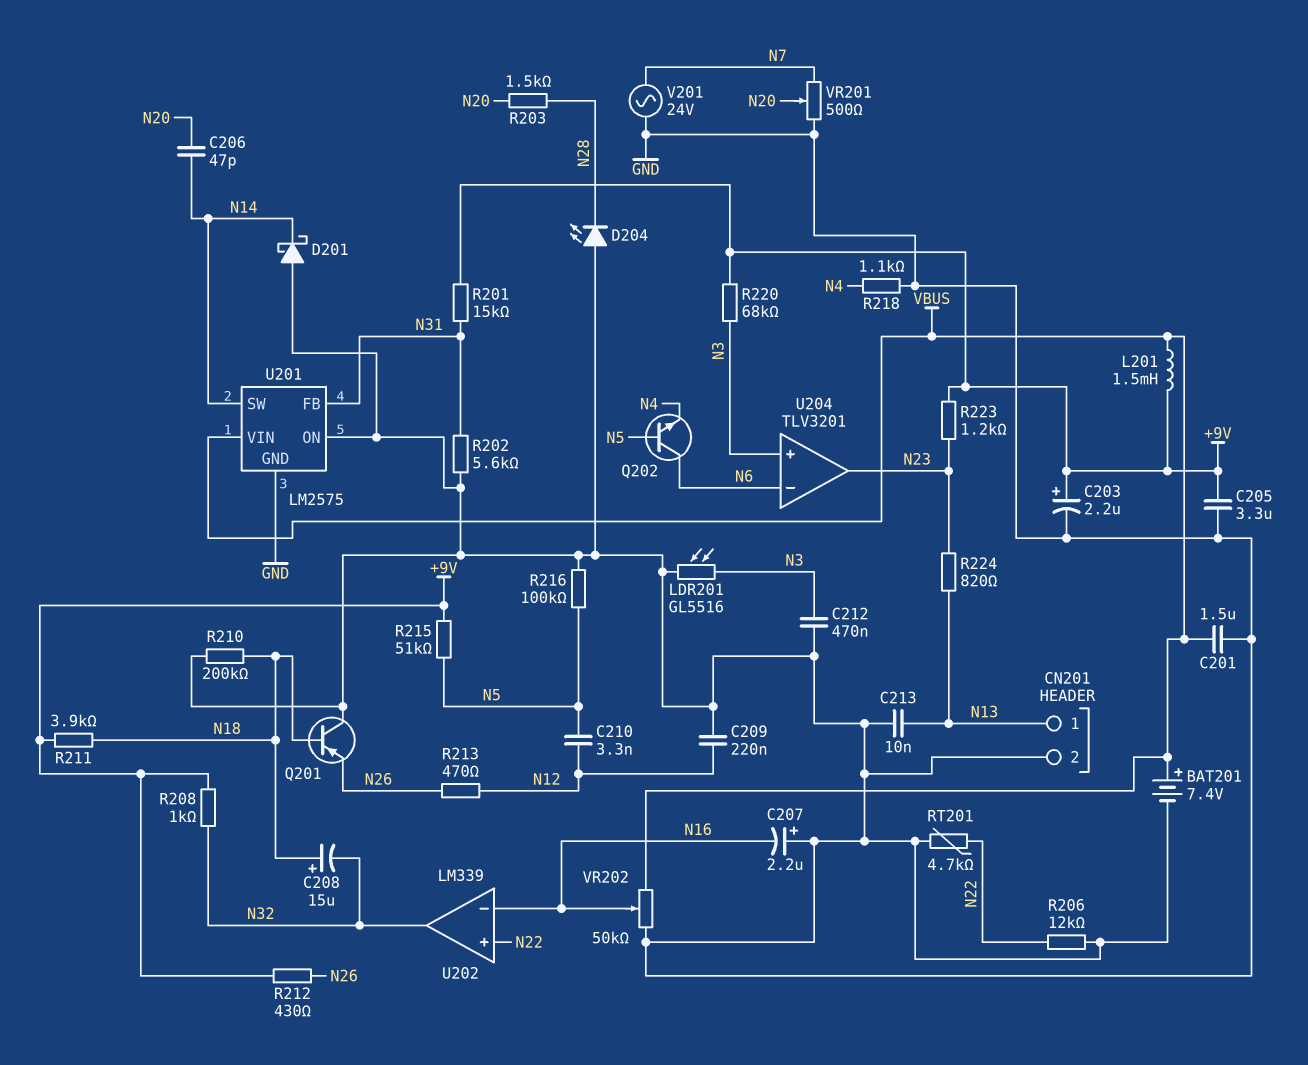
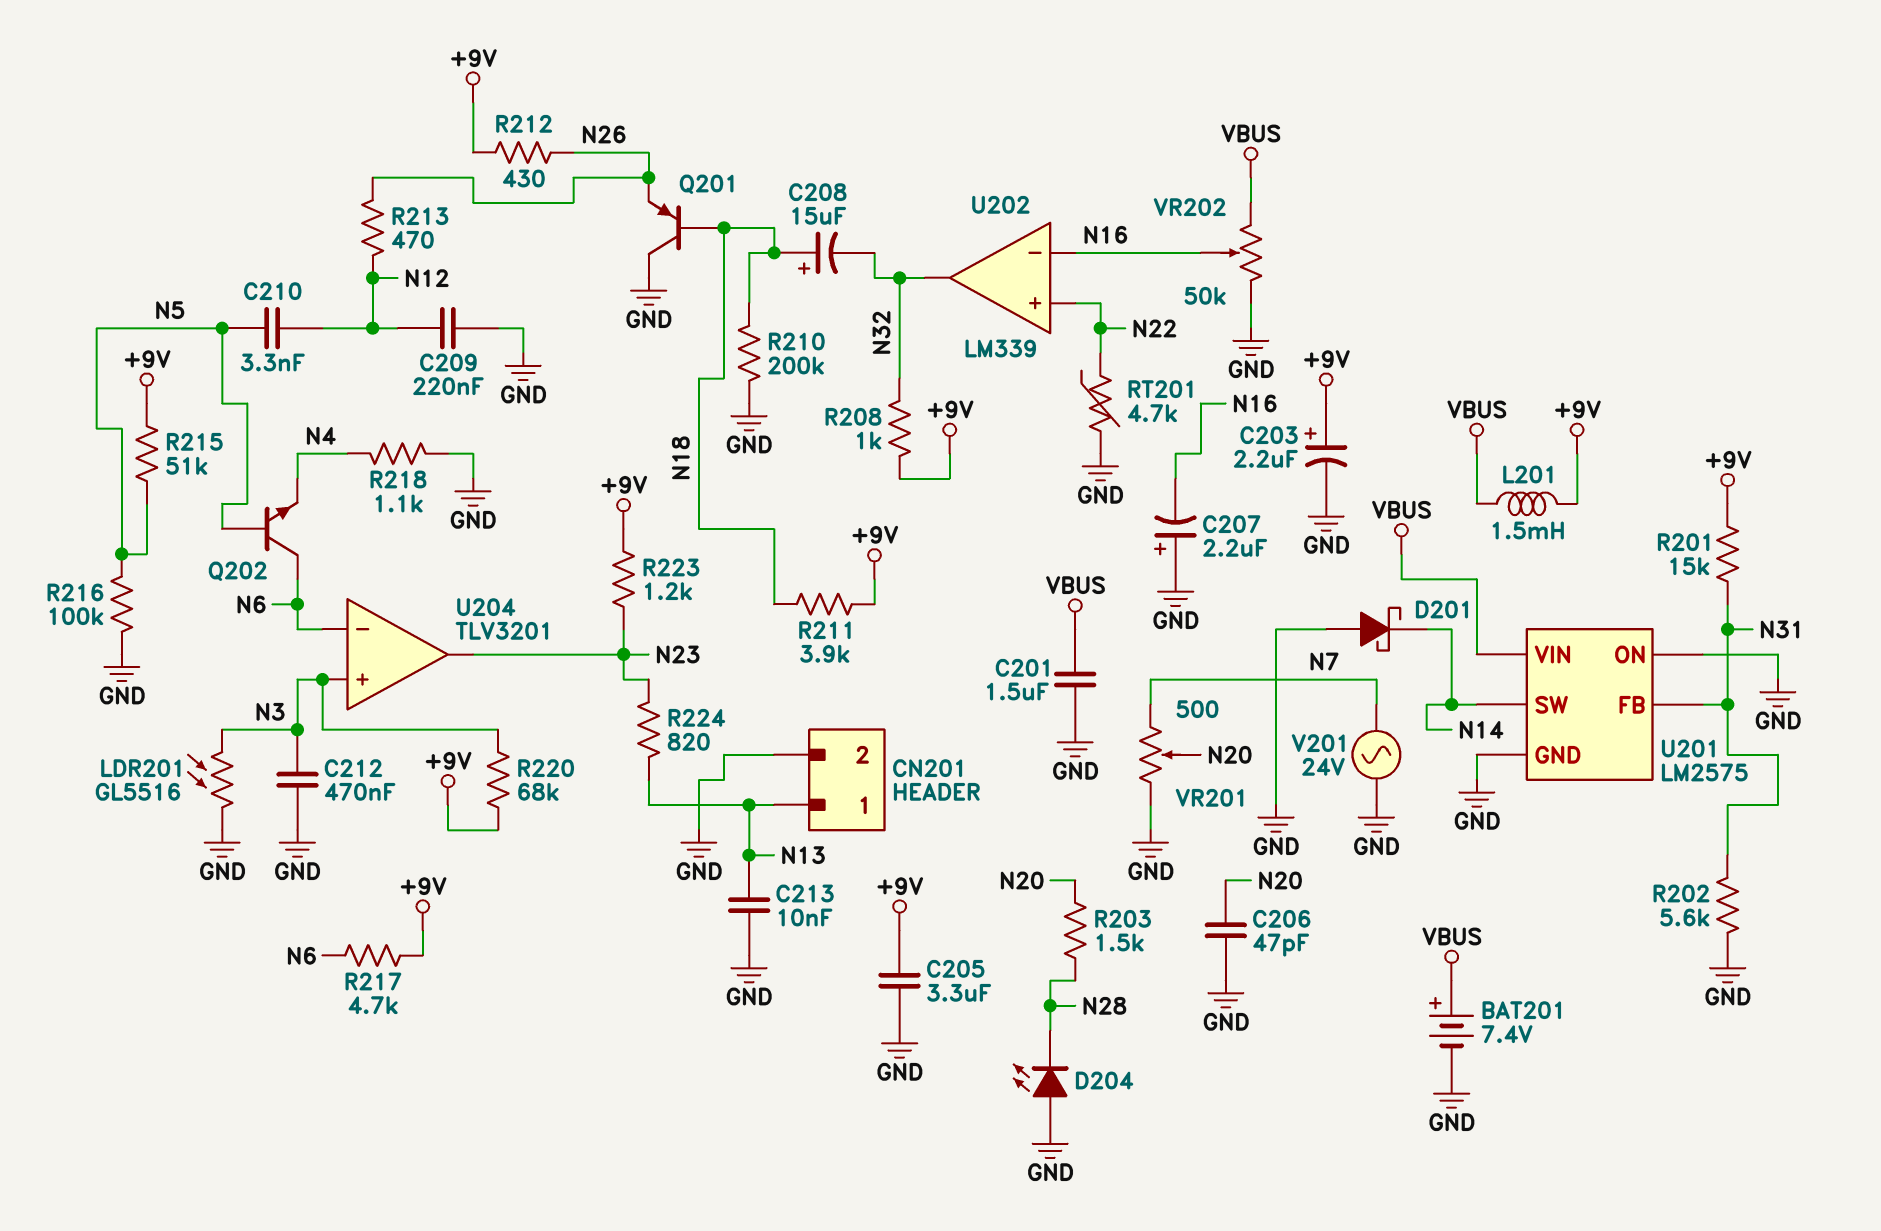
C206: 47pF (N14, N20) -> 47pF (GND, N20)
R206: 12k (GND, N22) -> none
R217: none -> 4.7k (+9V, N6)

